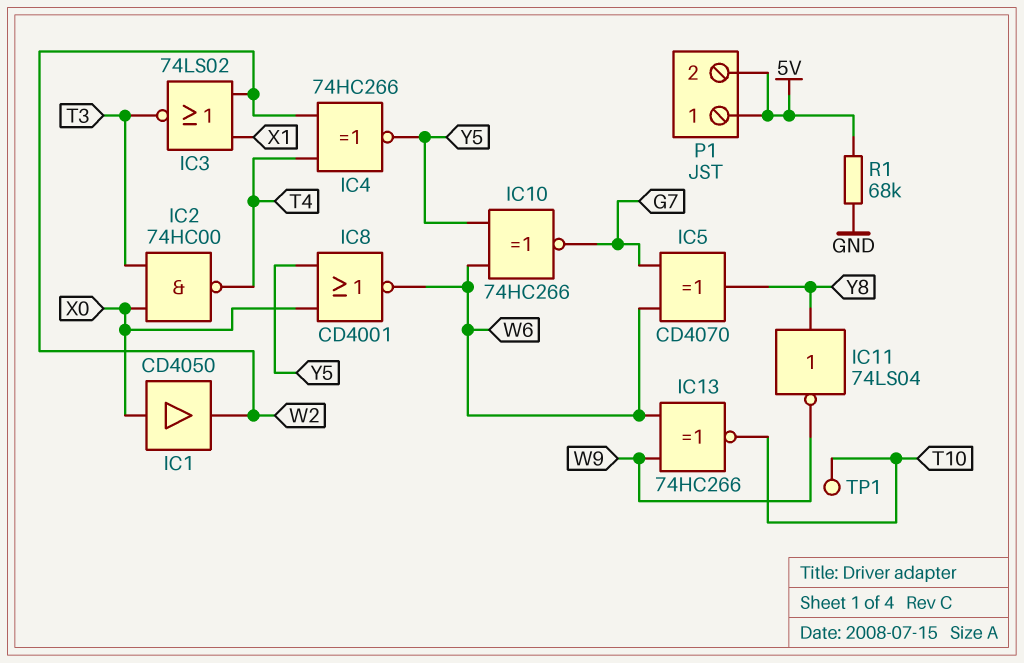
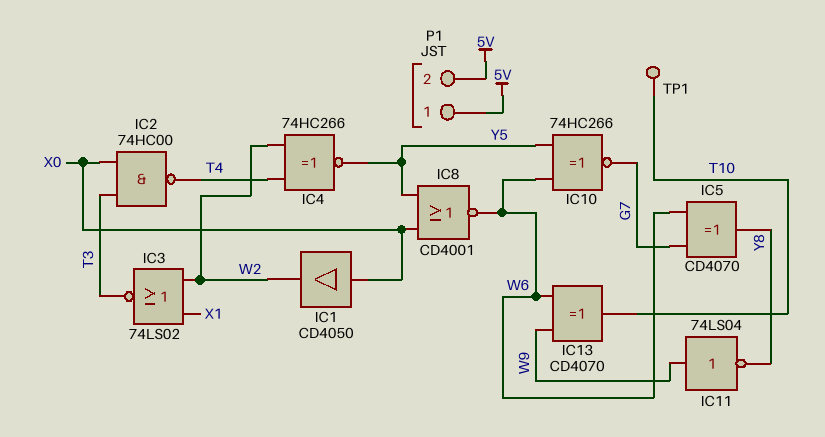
IC11: NOT 74LS04 (in Y8, out W9) -> NOT 74LS04 (in W9, out Y8)
IC13: XNOR 74HC266 (in W6, in W9, out T10) -> XOR CD4070 (in W6, in W9, out T10)
R1: 68k (5V, GND) -> none

